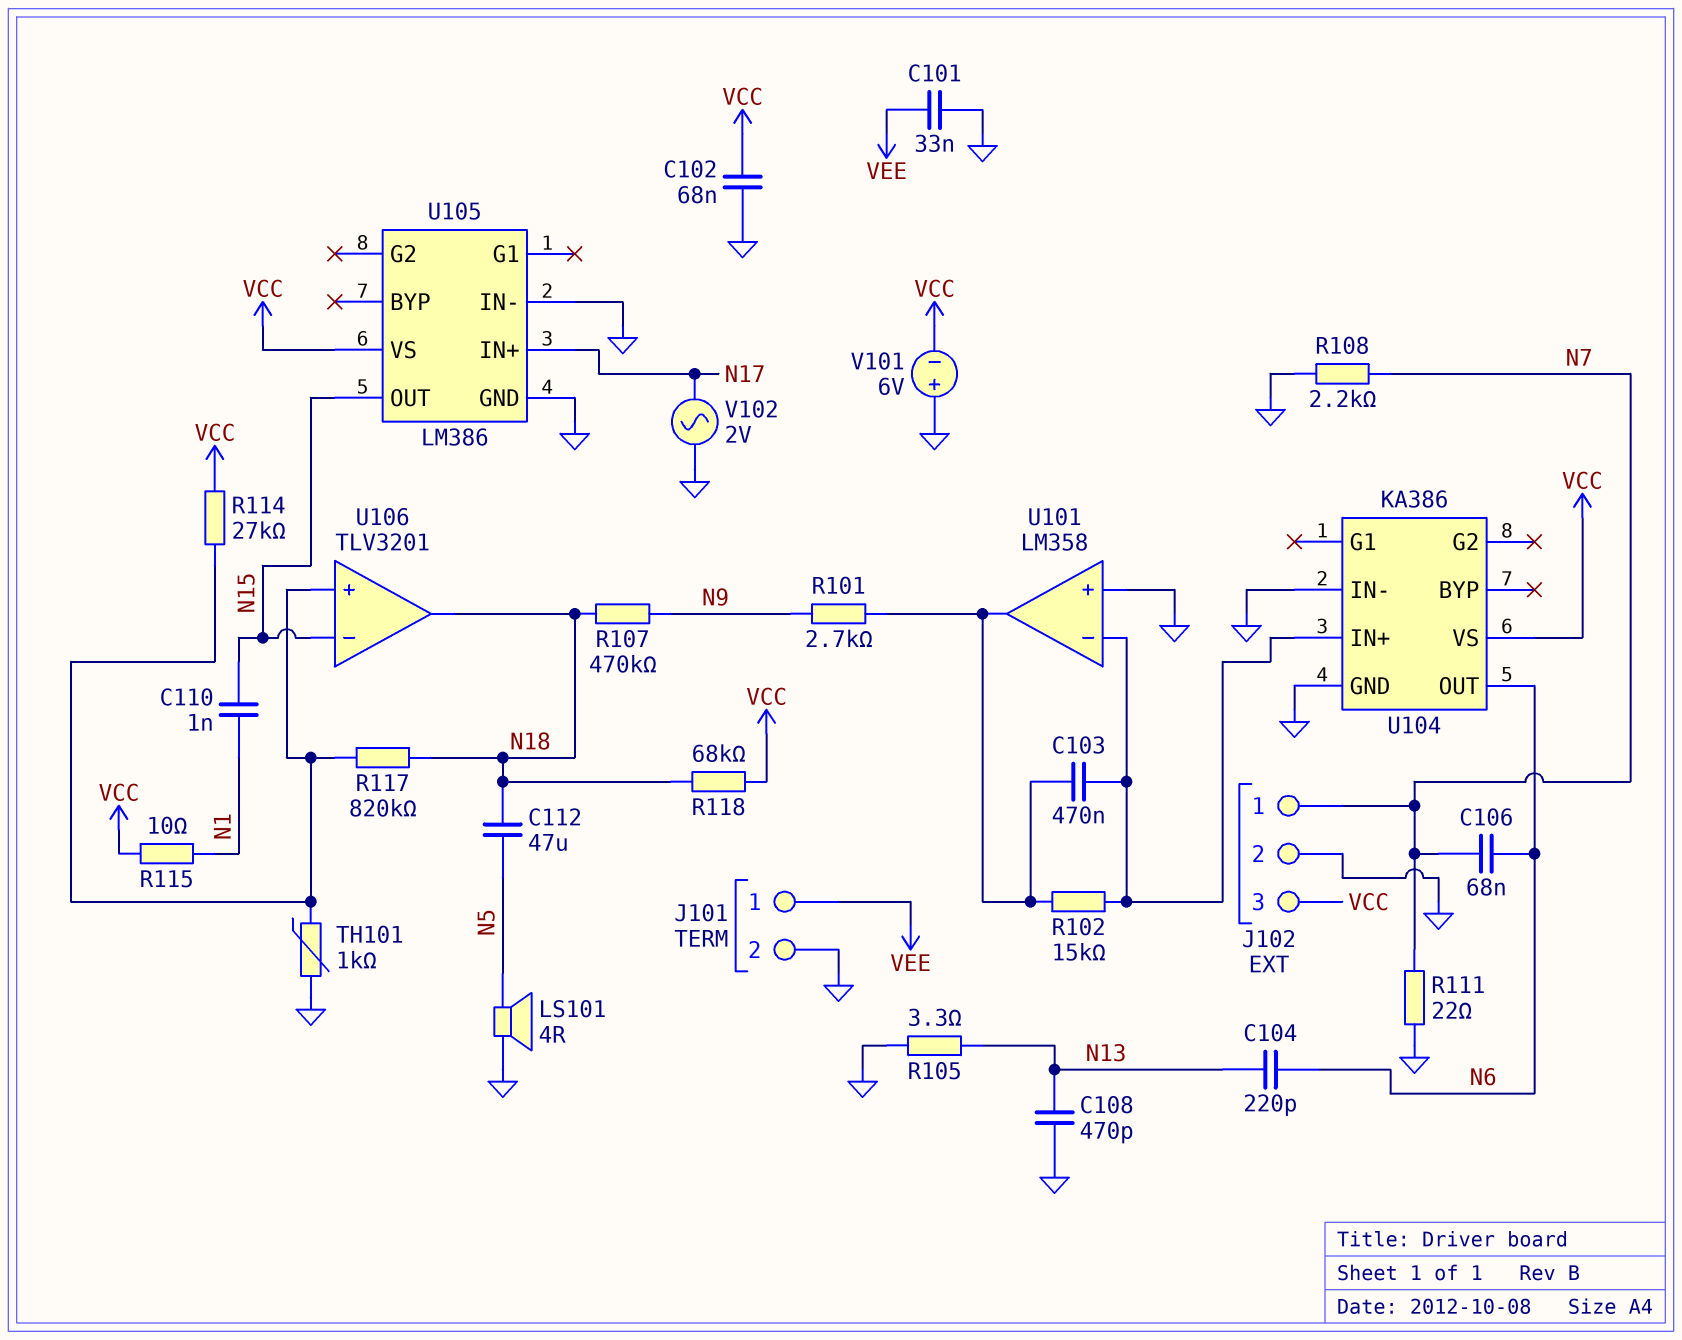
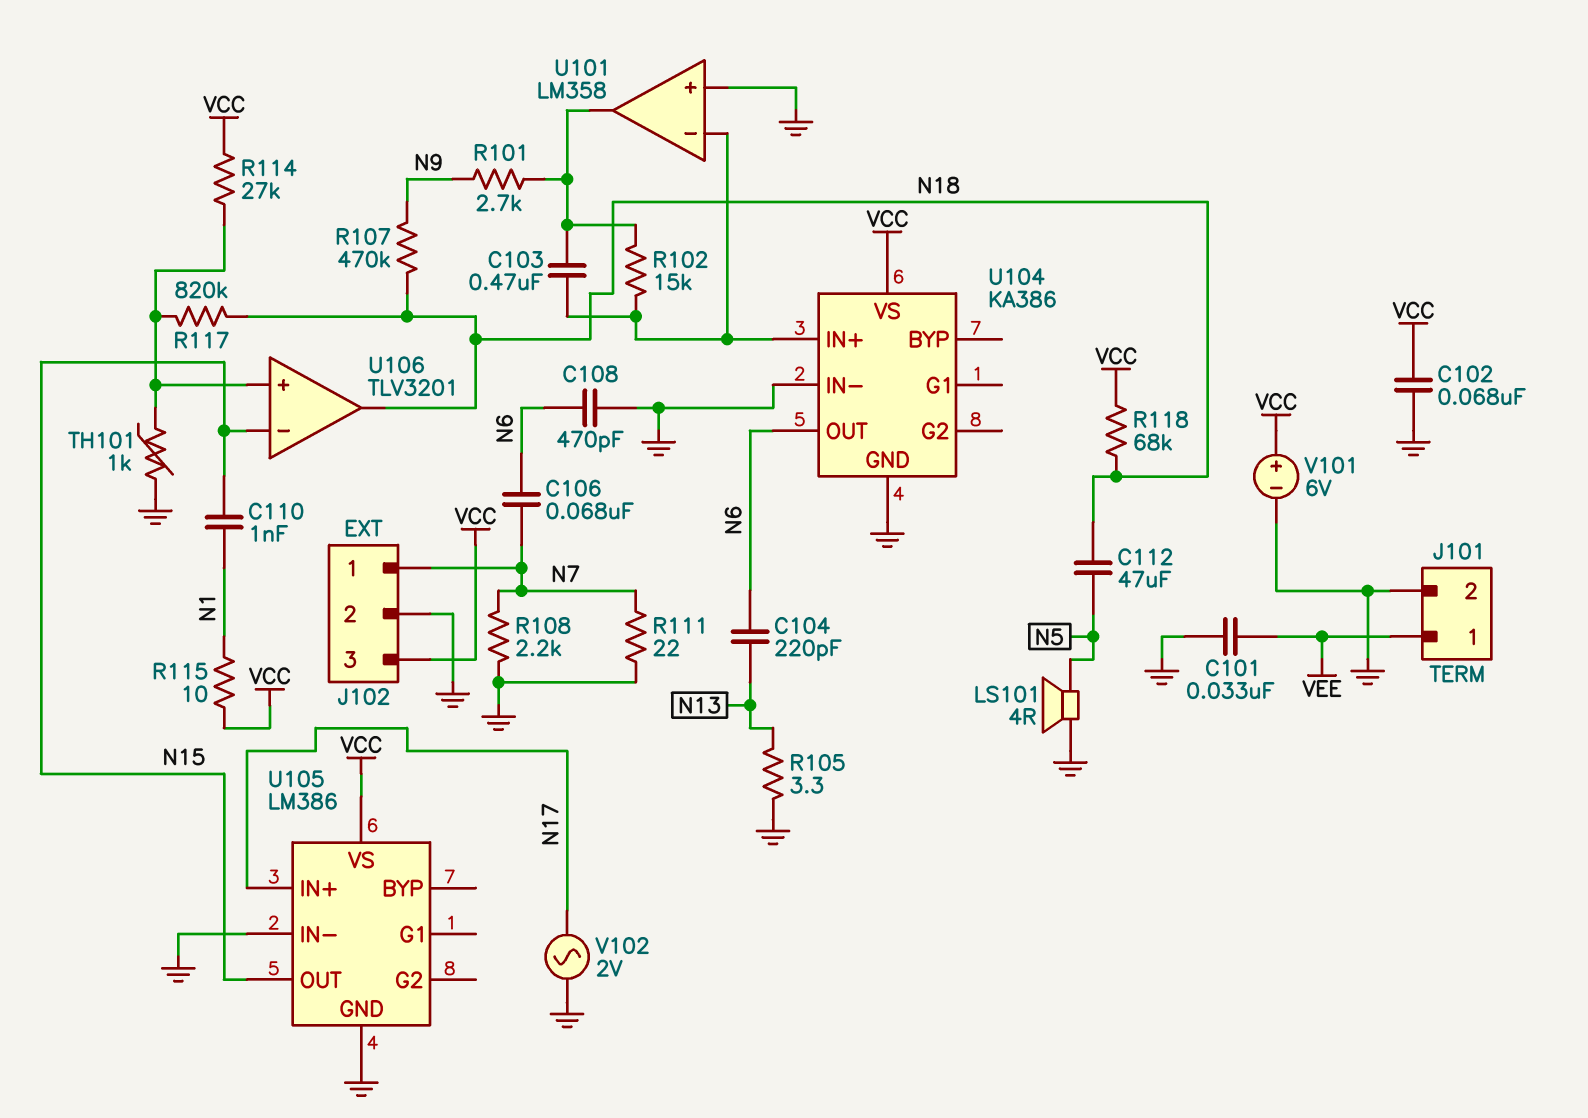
C108: 470pF (GND, N13) -> 470pF (GND, N6)
V101: 6V (plus GND, minus VCC) -> 6V (plus VCC, minus GND)

